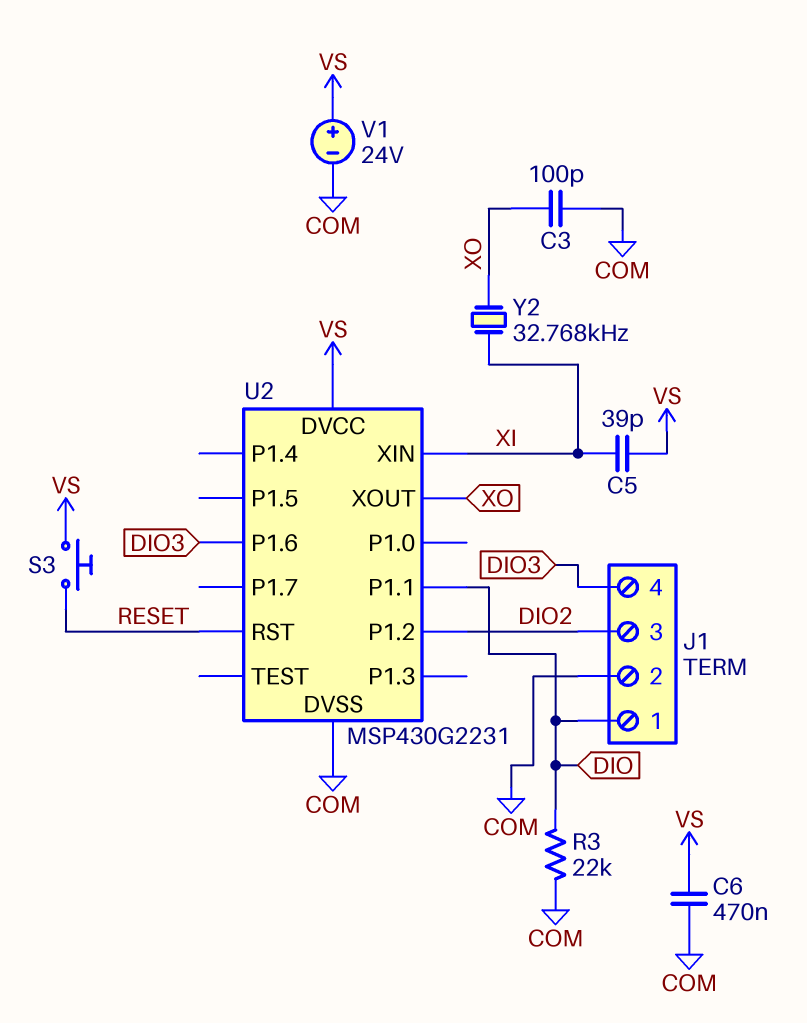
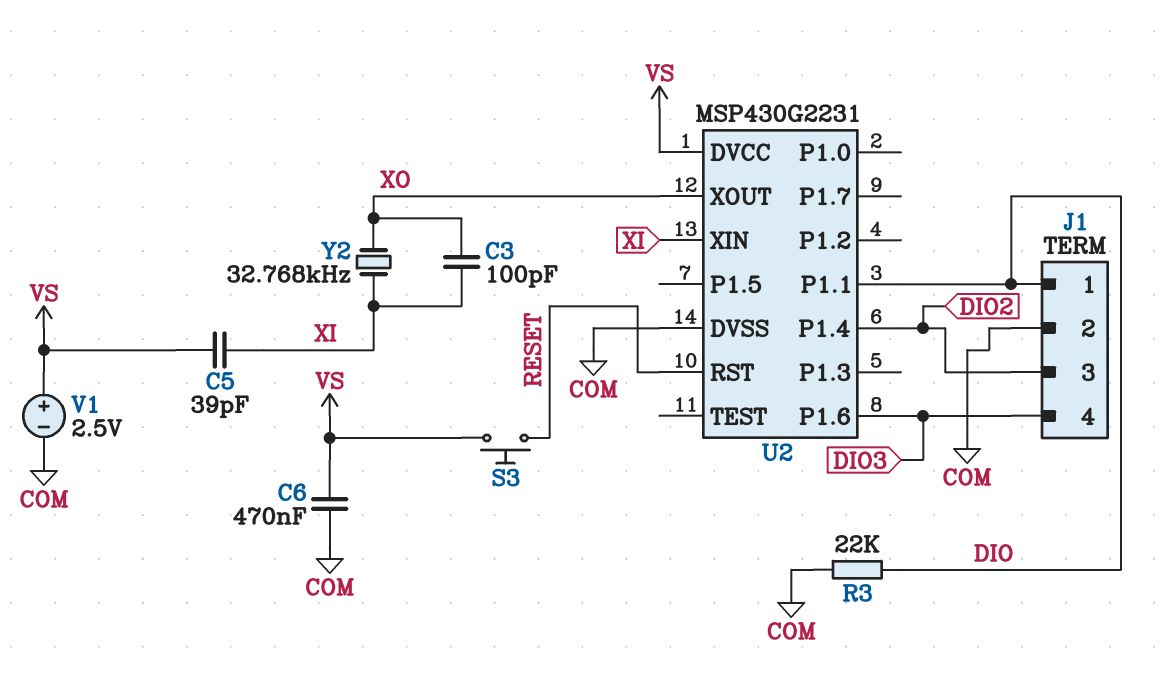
C3: 100pF (COM, XO) -> 100pF (XI, XO)
U2 pin P1.2: DIO2 -> none
U2 pin P1.4: none -> DIO2
V1: 24V (plus VS, minus COM) -> 2.5V (plus VS, minus COM)

